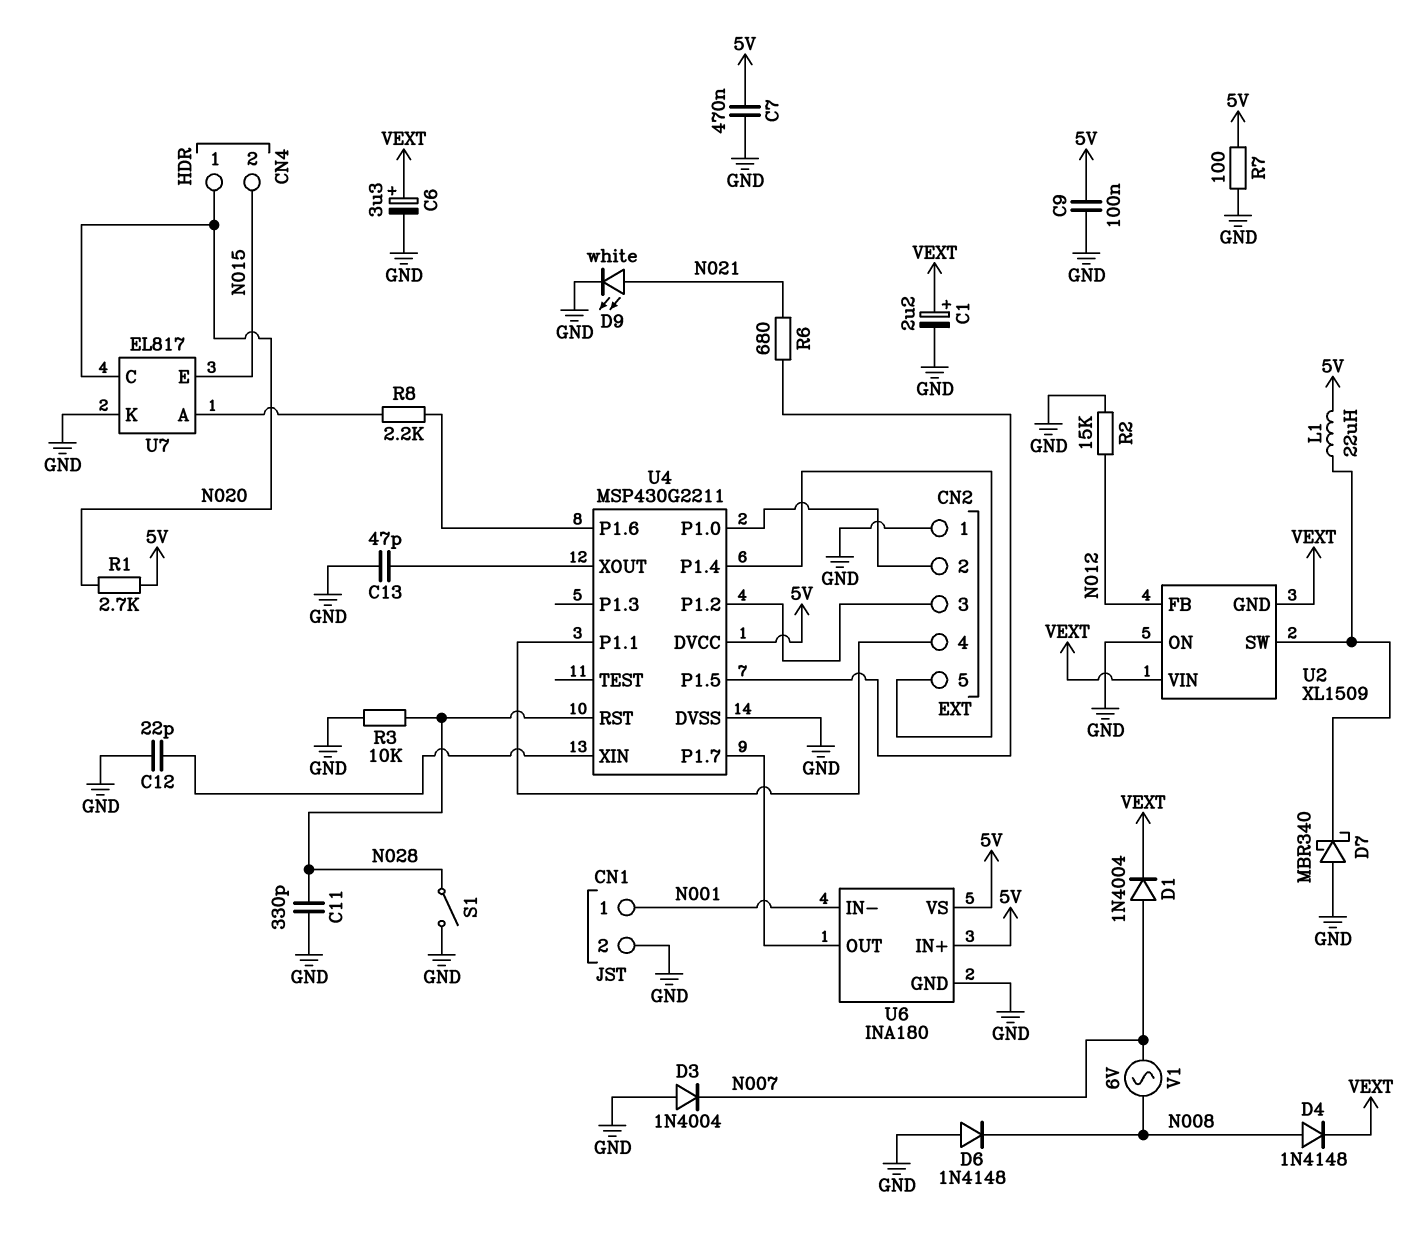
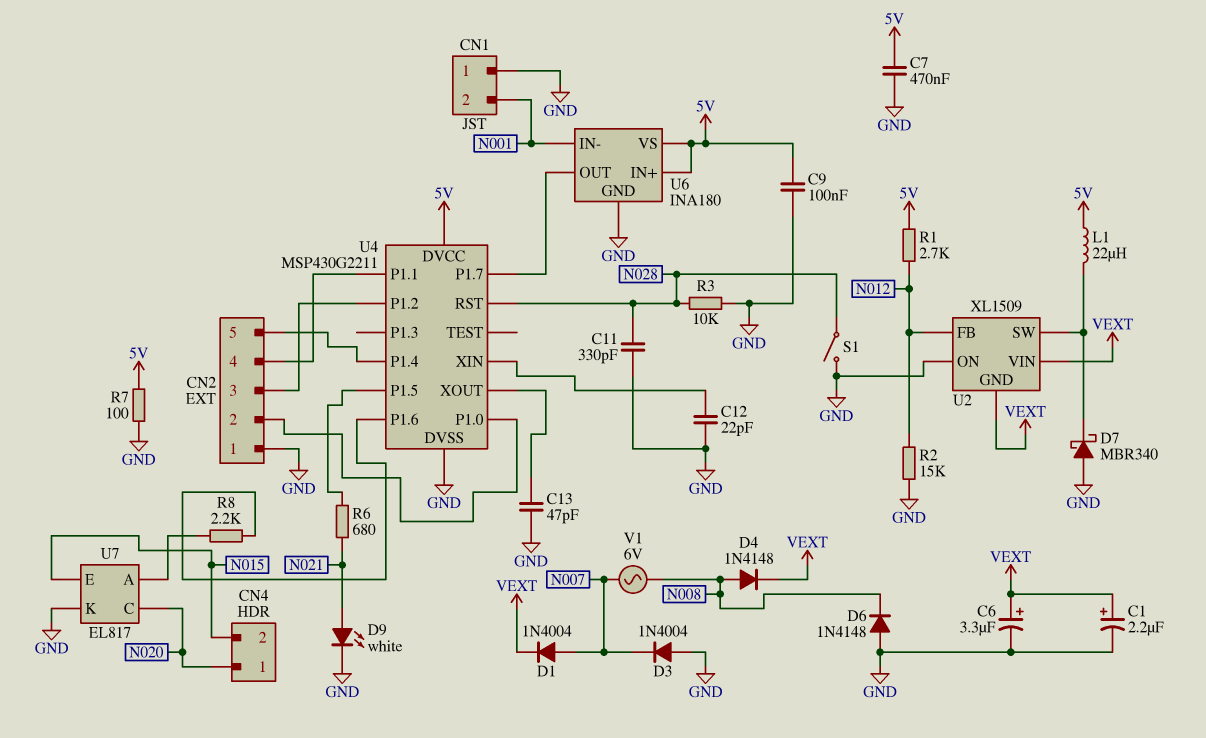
CN1 pin 1: N001 -> GND
CN1 pin 2: GND -> N001
R1: 2.7k (5V, N020) -> 2.7k (5V, N012)

